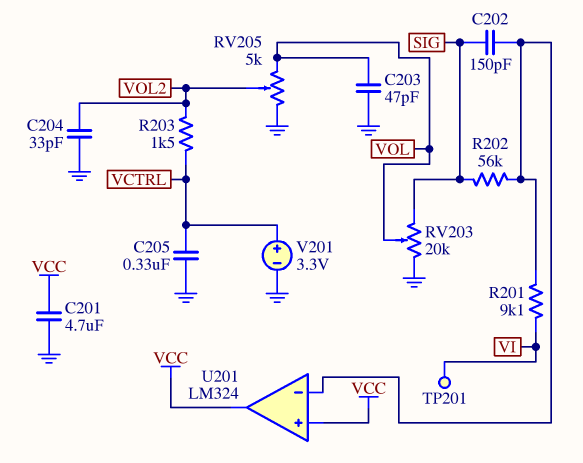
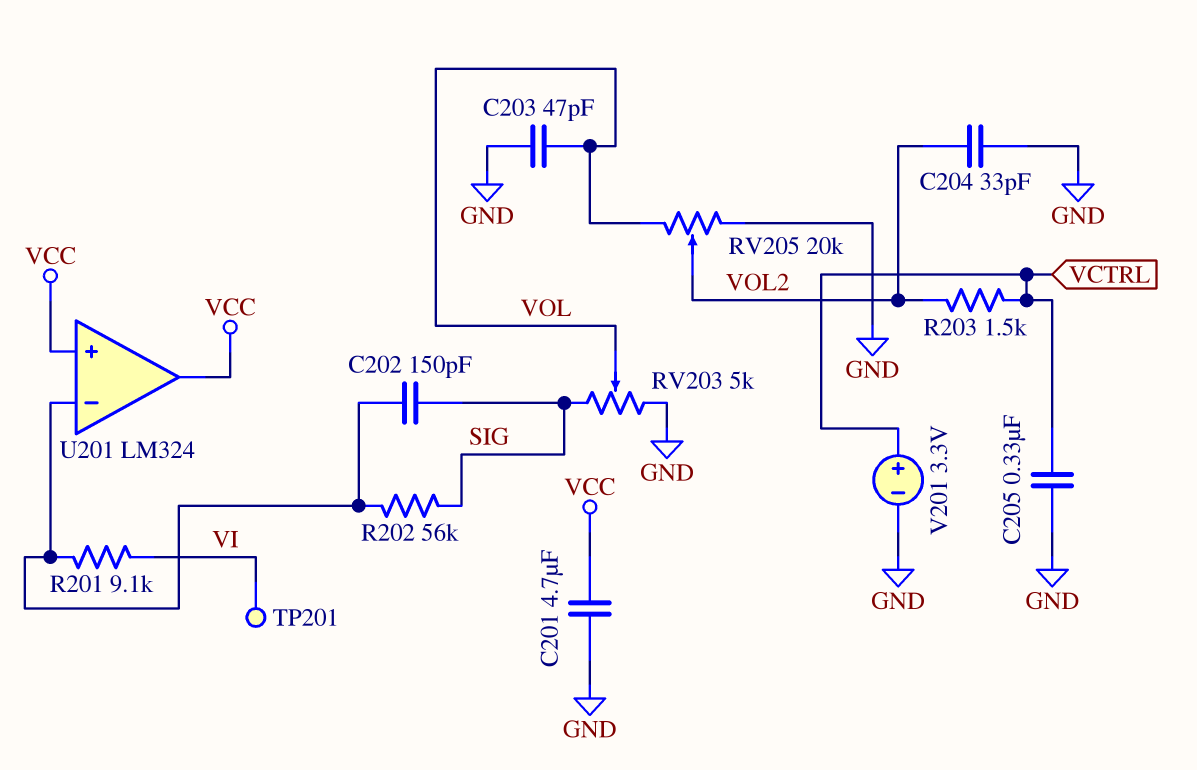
RV203: 20k (GND, SIG, wiper VOL) -> 5k (GND, SIG, wiper VOL)
RV205: 5k (GND, VOL, wiper VOL2) -> 20k (GND, VOL, wiper VOL2)

